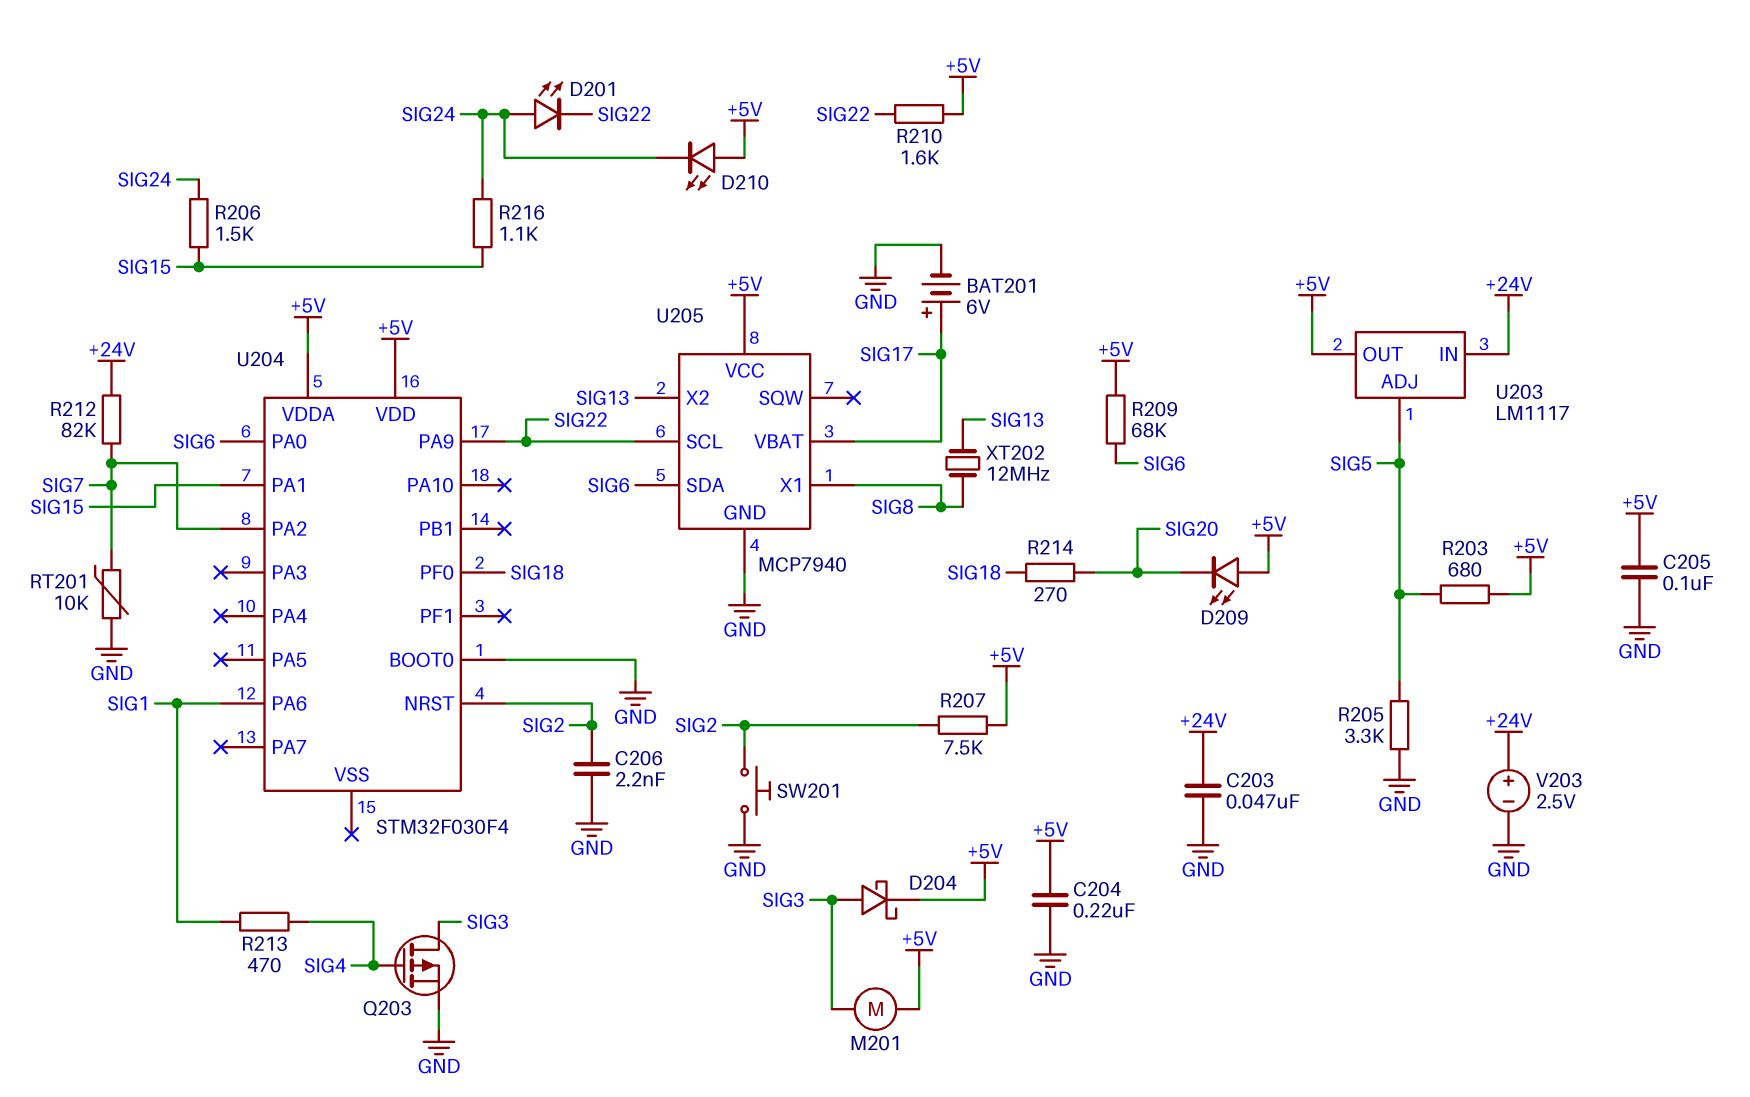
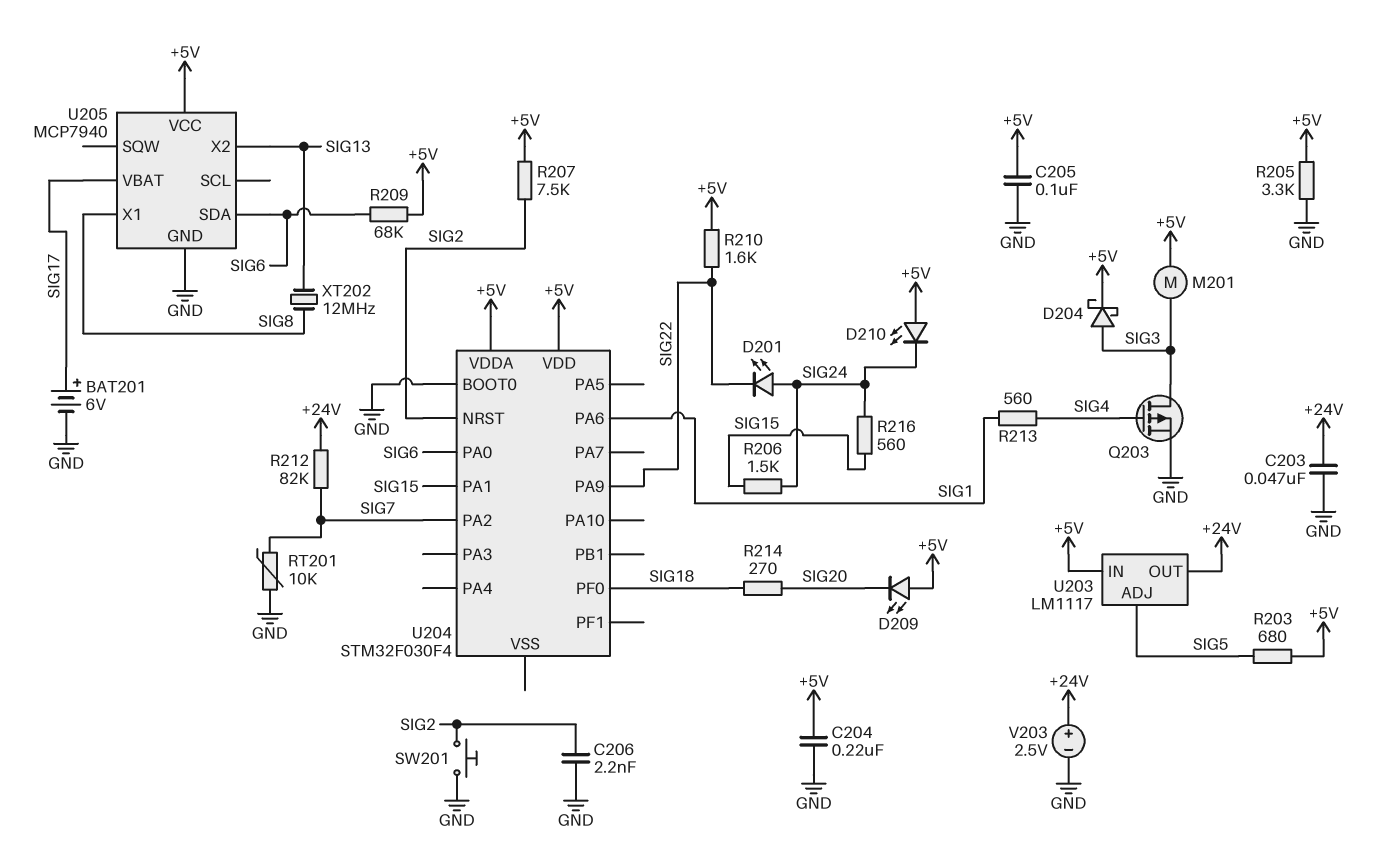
R205: 3.3k (GND, SIG5) -> 3.3k (+5V, GND)
R213: 470 (SIG1, SIG4) -> 560 (SIG1, SIG4)
R216: 1.1k (SIG15, SIG24) -> 560 (SIG15, SIG24)
U203 pin IN: +24V -> +5V
U203 pin OUT: +5V -> +24V
U205 pin SCL: SIG22 -> none

